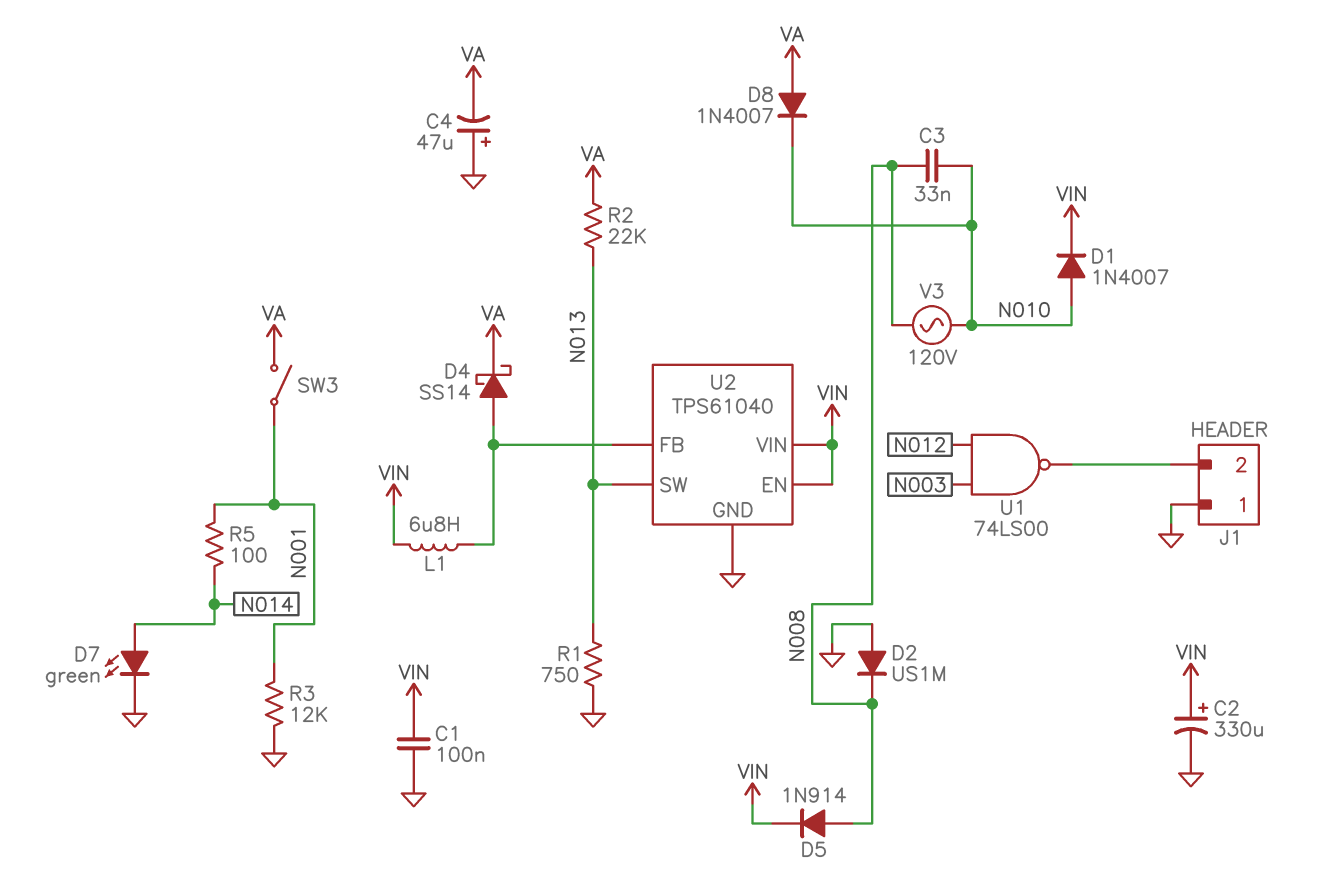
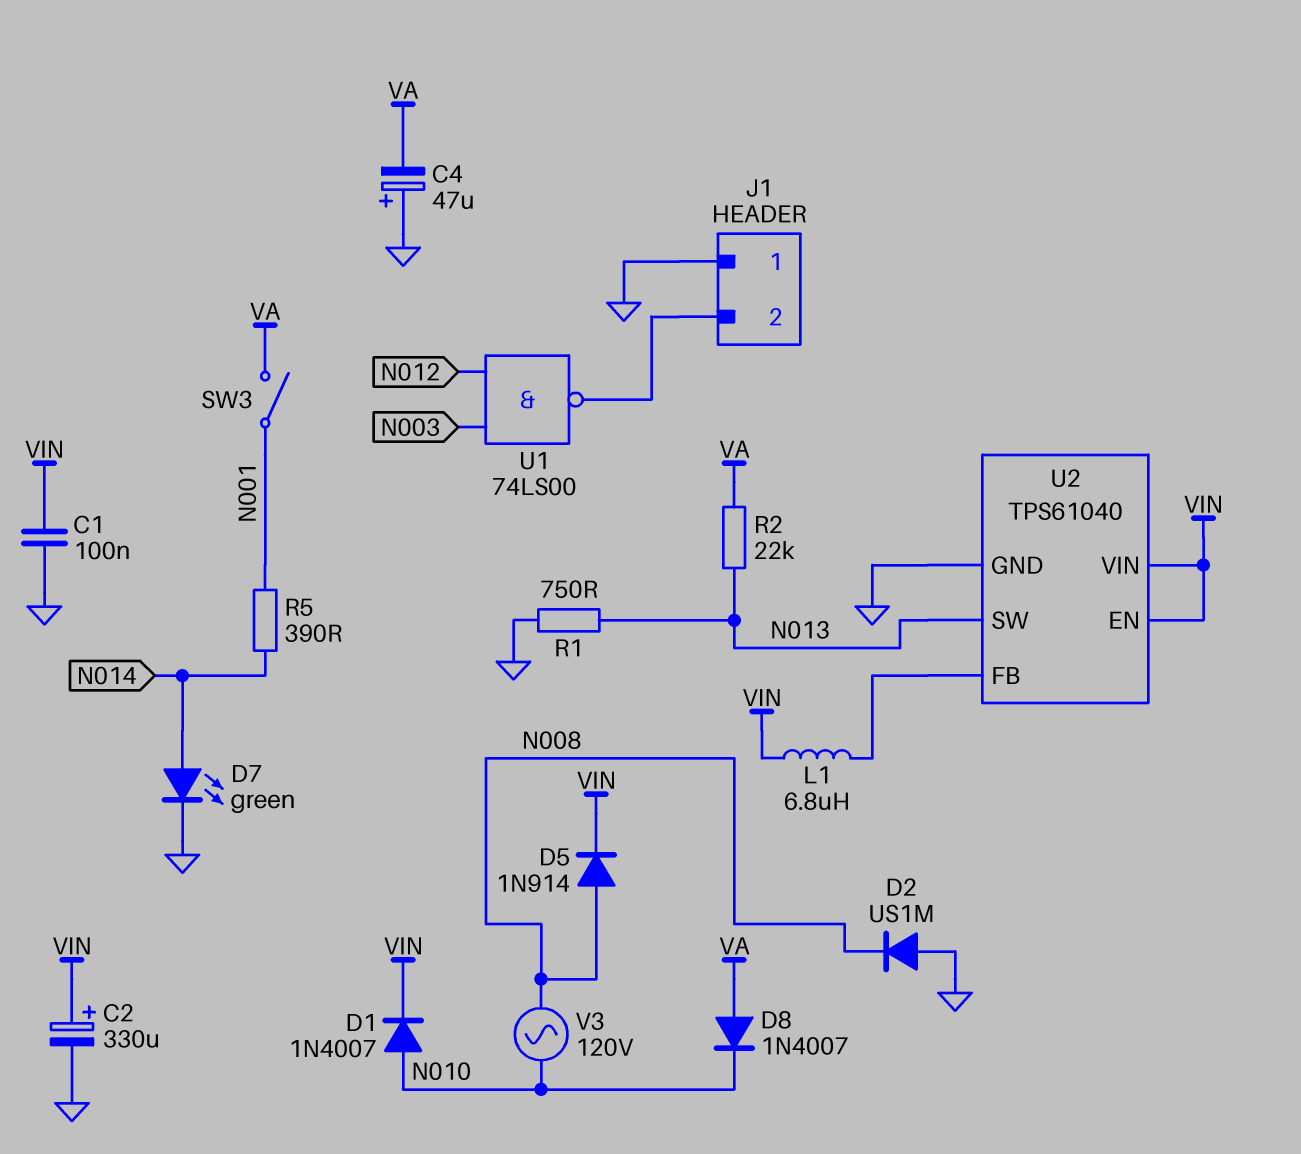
C3: 33nF (N008, N010) -> none
D4: schottky SS14 (A U2/FB, K VA) -> none
R3: 12k (GND, N001) -> none
R5: 100 (N001, N014) -> 390 (N001, N014)

